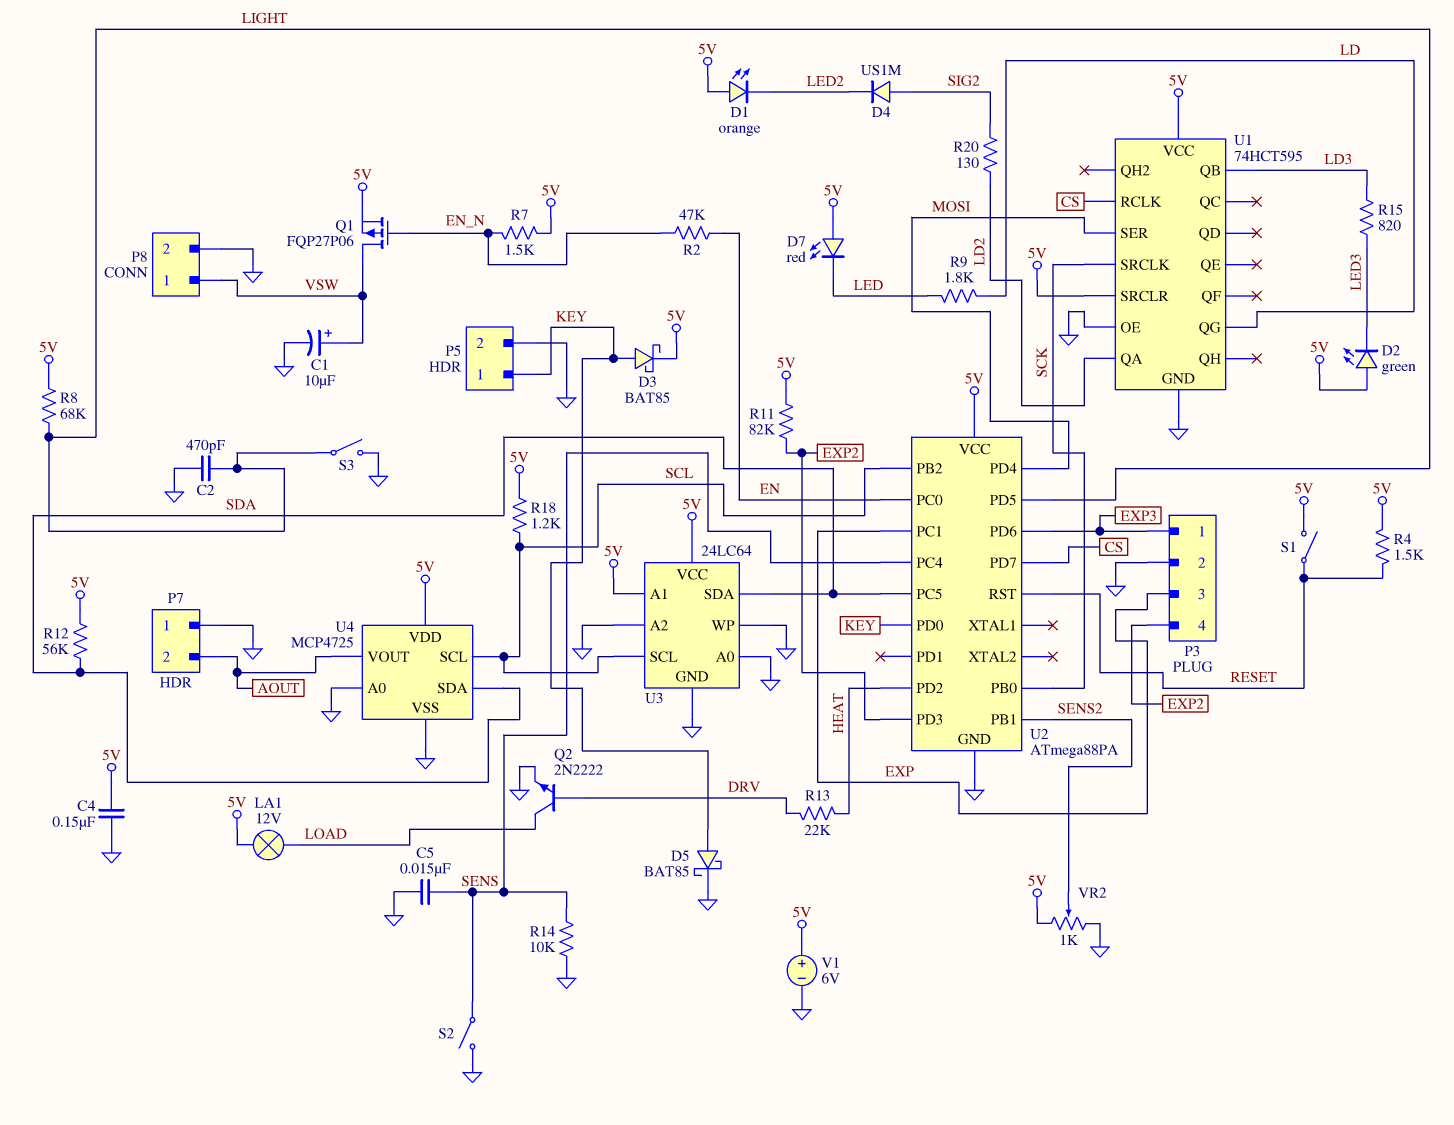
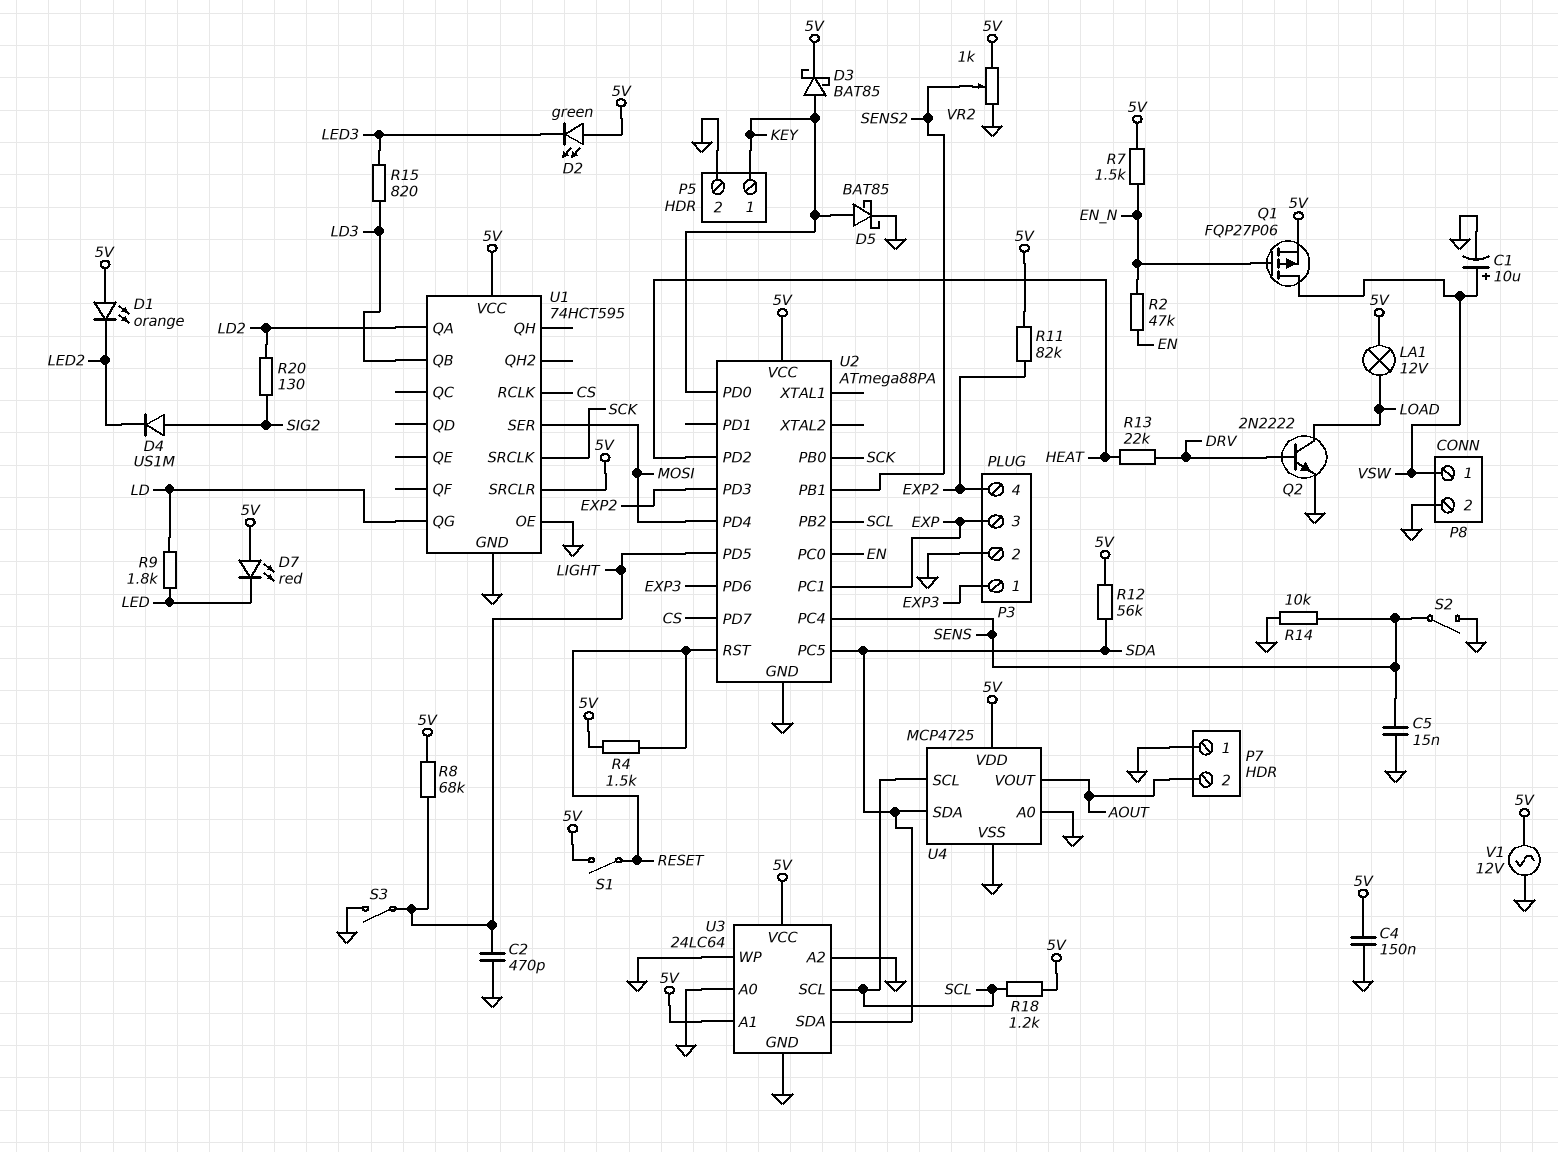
V1: 6V (plus 5V, minus GND) -> AC 12V (5V, GND)

